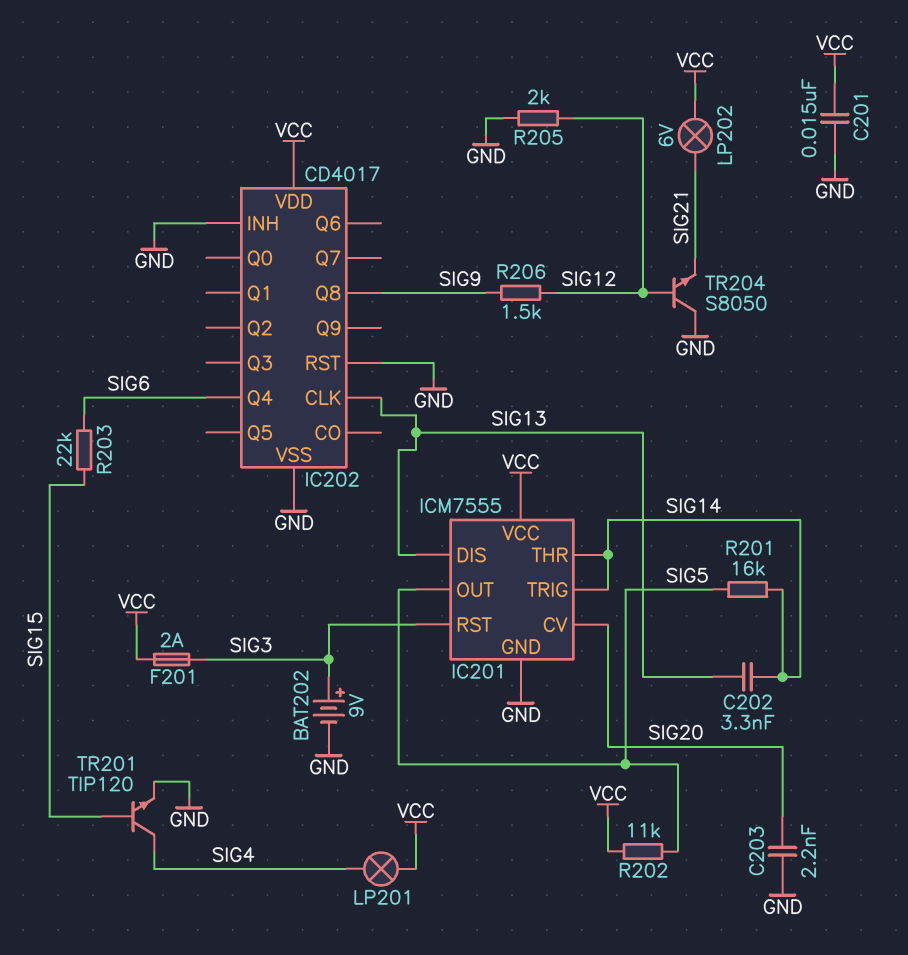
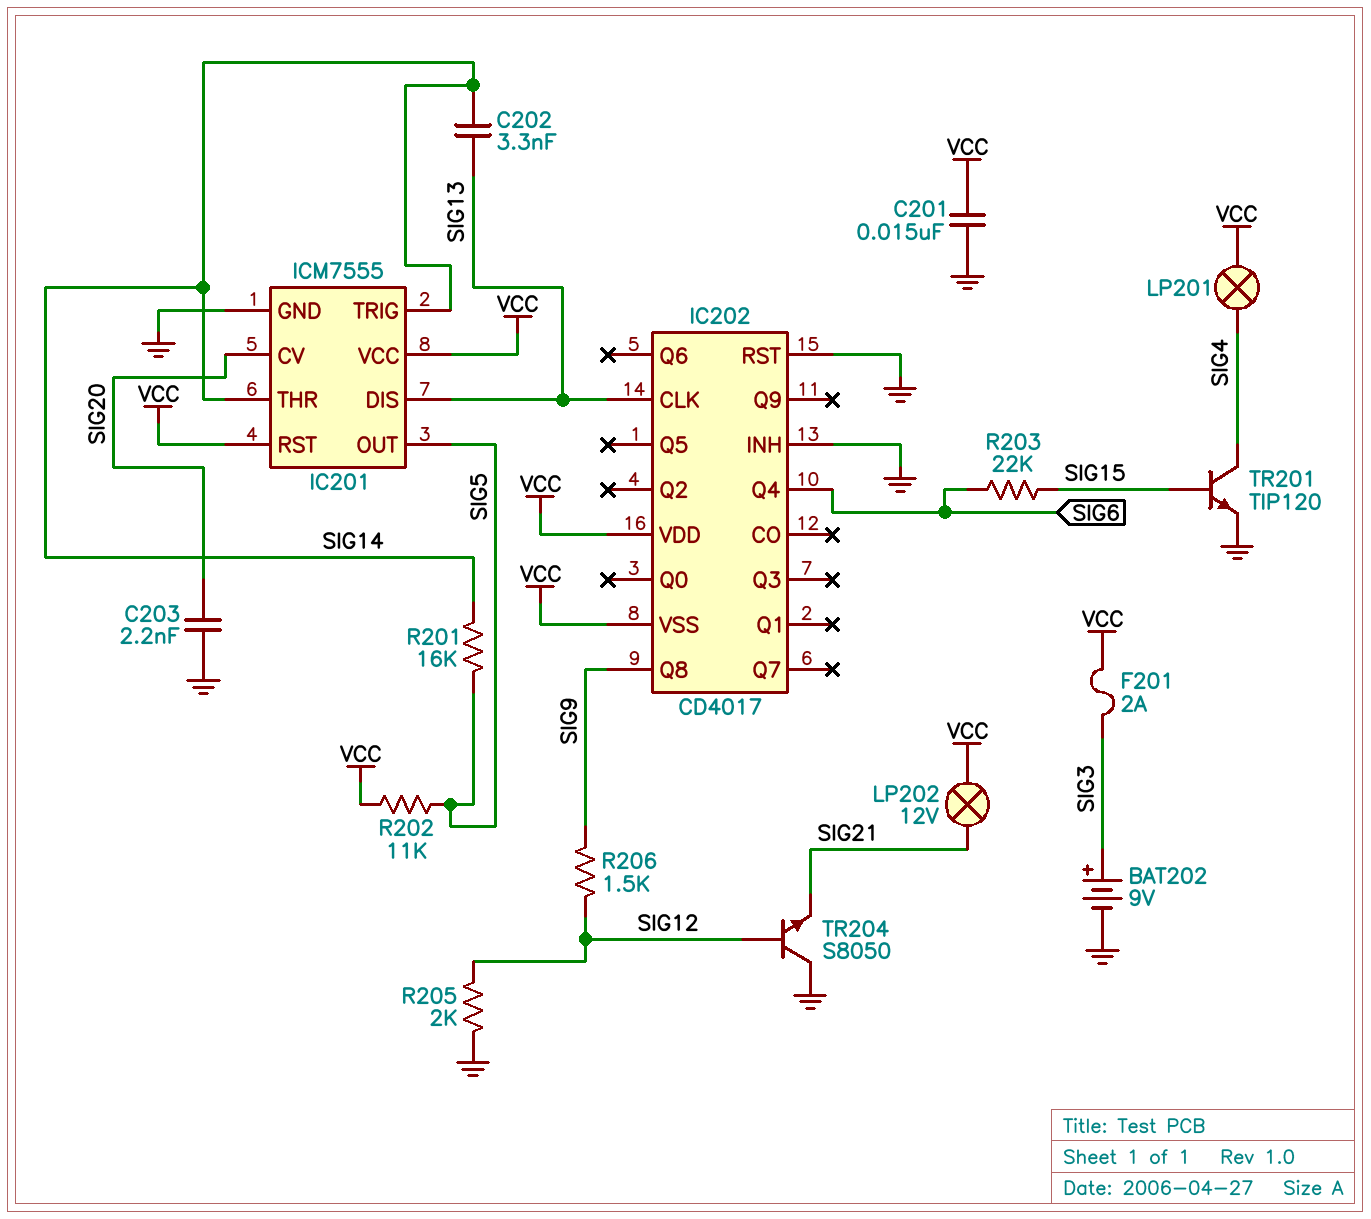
IC201 pin RST: SIG3 -> VCC
IC202 pin VSS: GND -> VCC
LP202: lamp 6V (SIG21, VCC) -> lamp 12V (SIG21, VCC)

